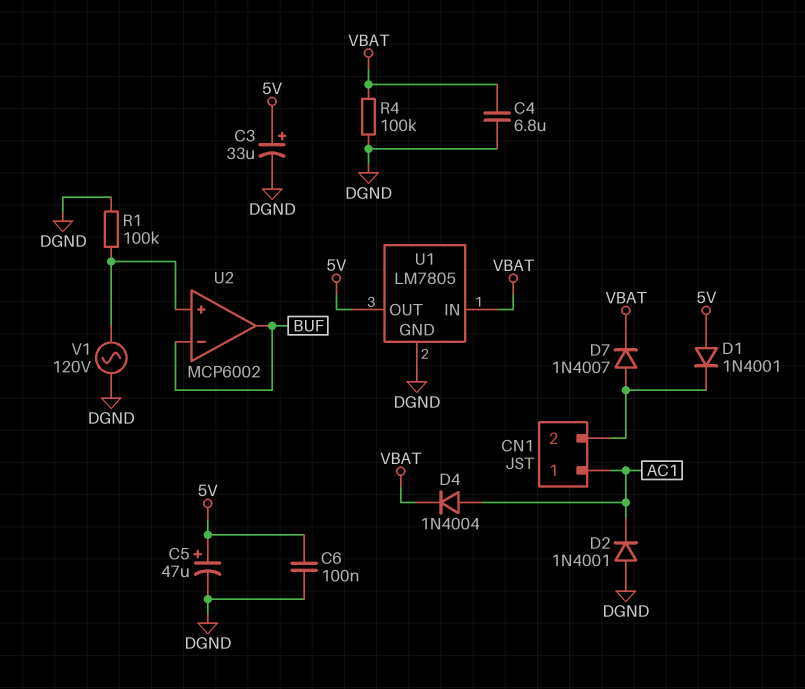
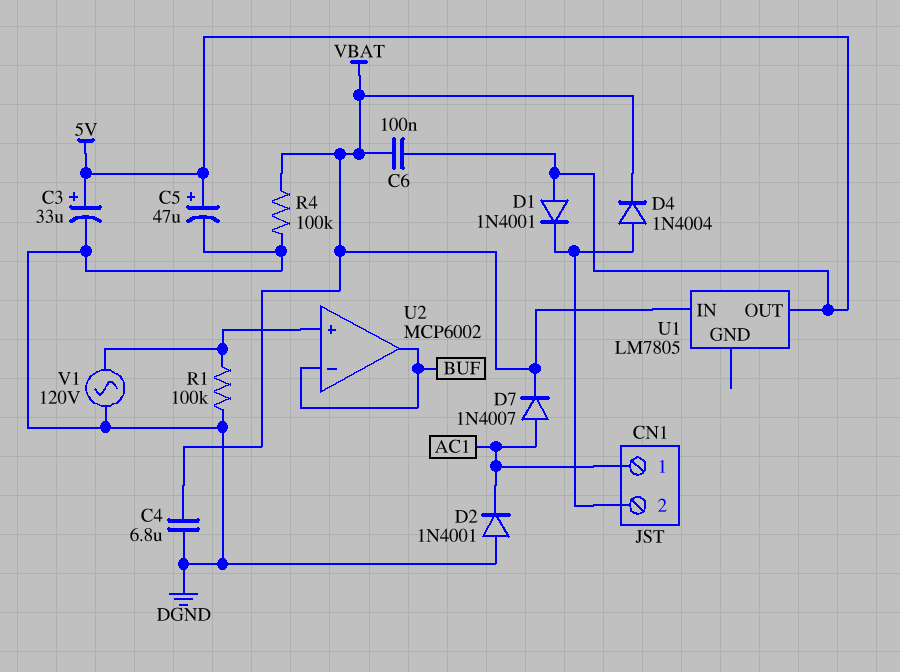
C6: 100nF (5V, DGND) -> 100nF (5V, VBAT)
D4: diode 1N4004 (A AC1, K VBAT) -> diode 1N4004 (A CN1/2, K VBAT)
D7: diode 1N4007 (A CN1/2, K VBAT) -> diode 1N4007 (A AC1, K VBAT)
U1 pin GND: DGND -> none

